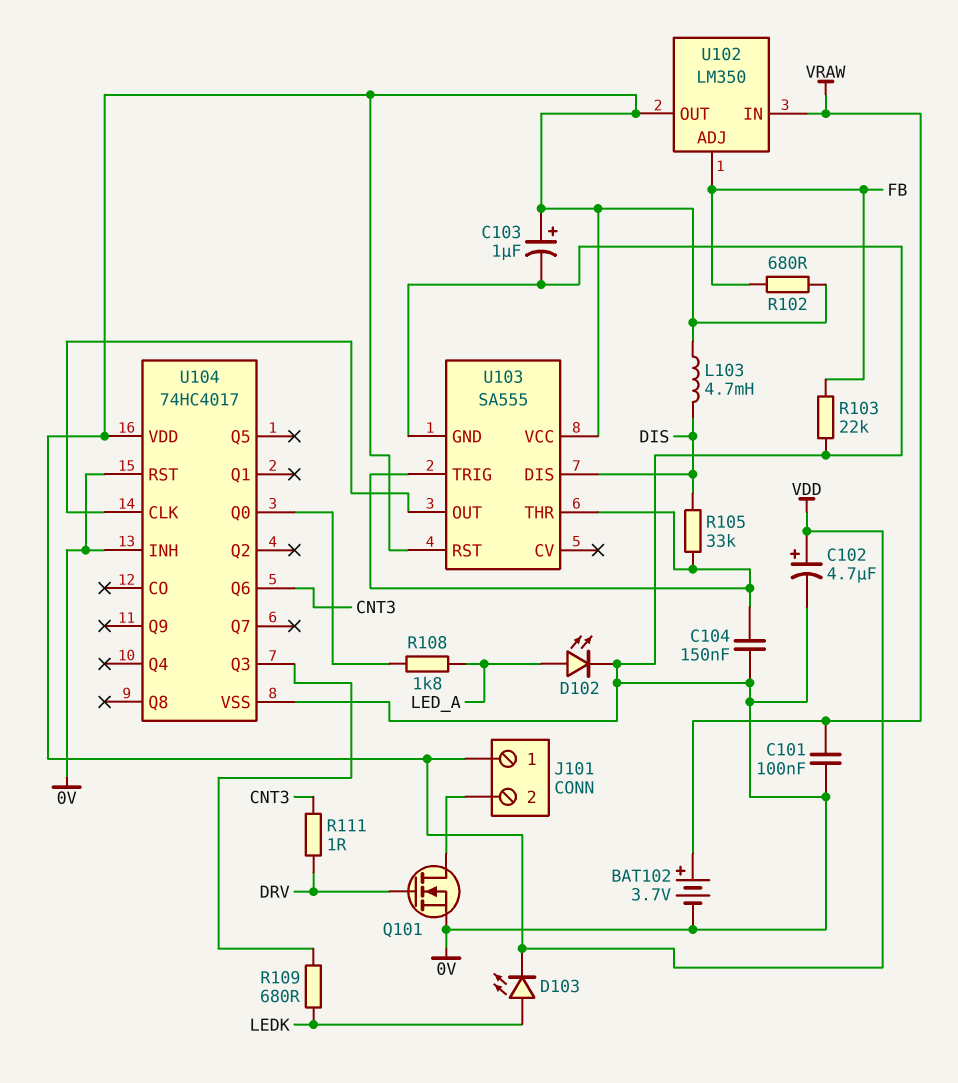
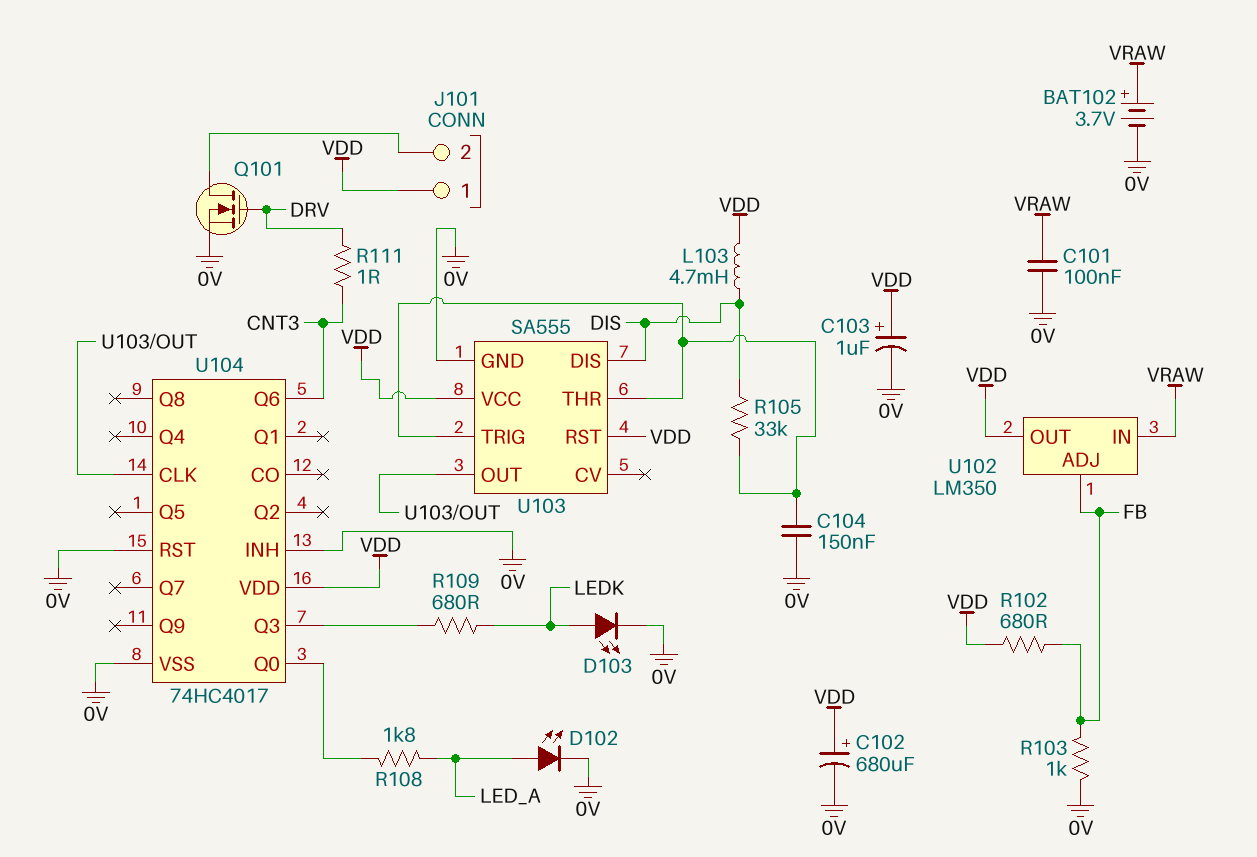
C102: 4.7uF (plus VDD, minus 0V) -> 680uF (plus VDD, minus 0V)
D103: LED (A LEDK, K VDD) -> LED (A LEDK, K 0V)
R103: 22k (0V, FB) -> 1k (0V, FB)

